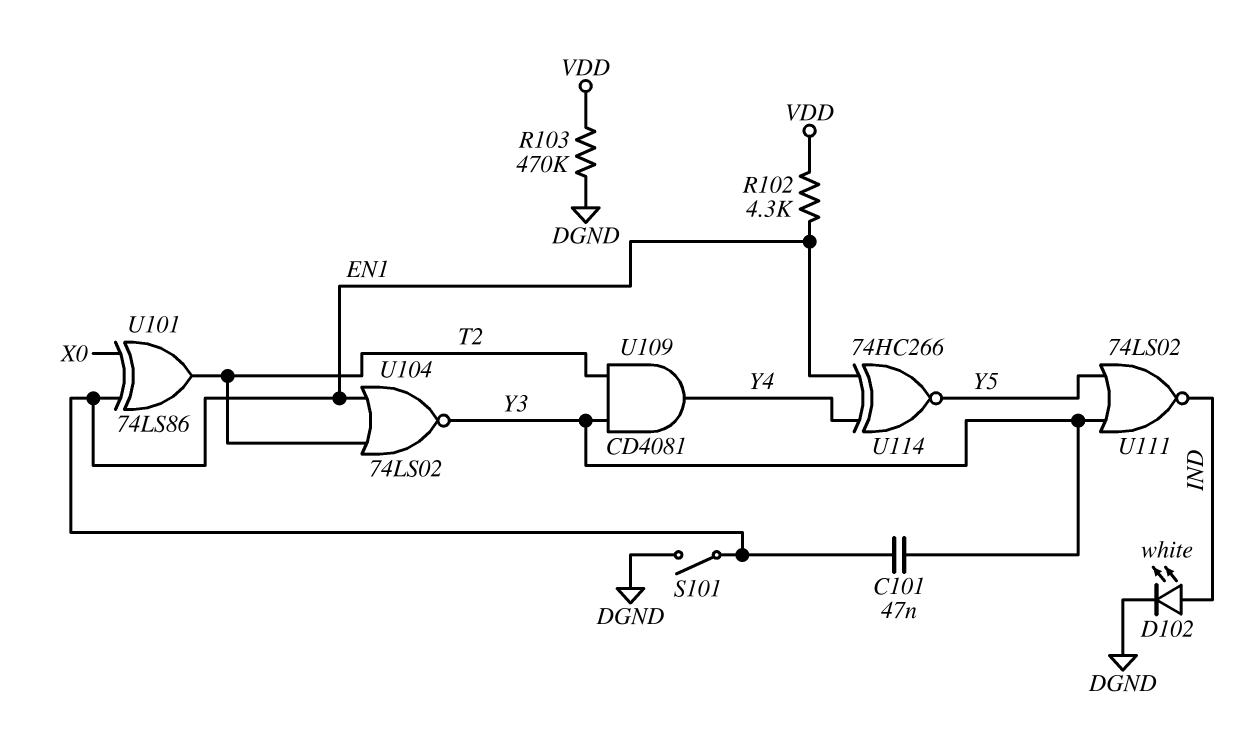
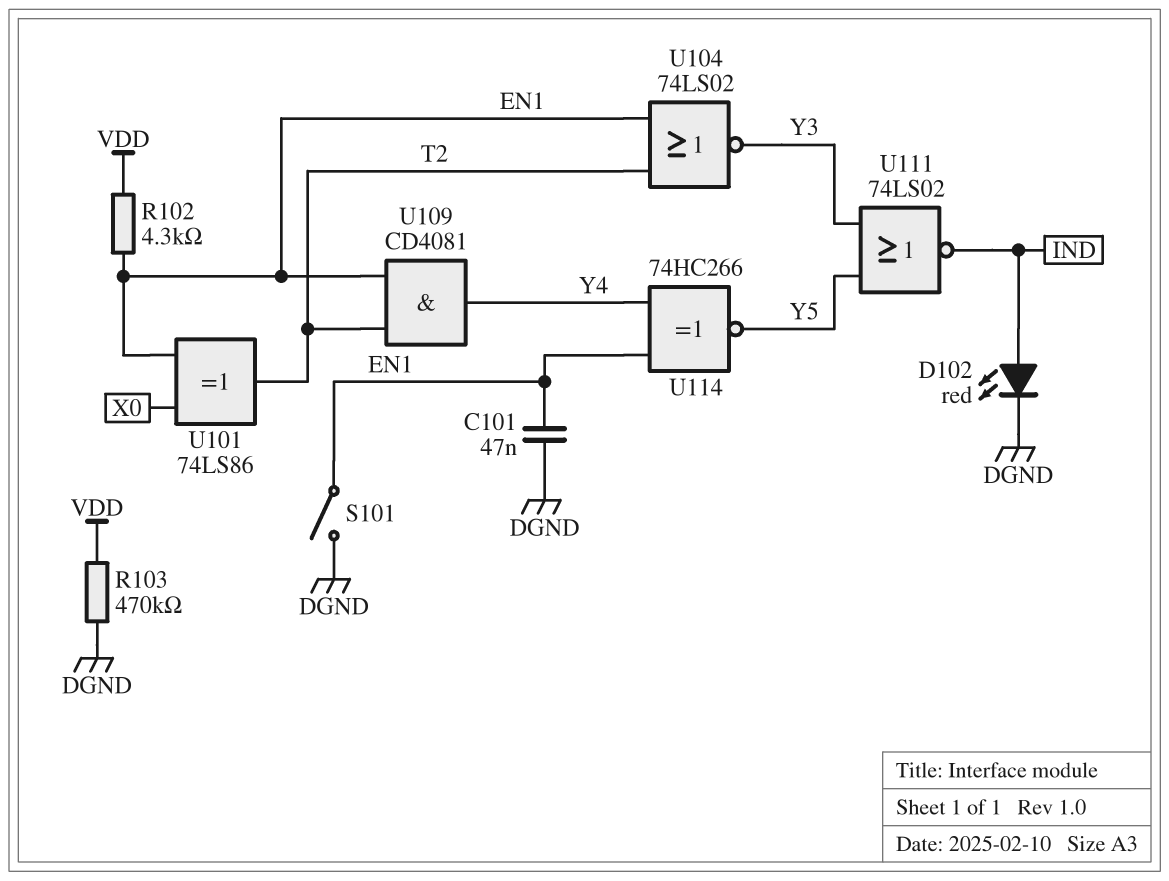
C101: 47nF (EN1, Y3) -> 47nF (DGND, EN1)
D102: LED white (A IND, K DGND) -> LED red (A IND, K DGND)
U109: AND CD4081 (in T2, in Y3, out Y4) -> AND CD4081 (in EN1, in T2, out Y4)

